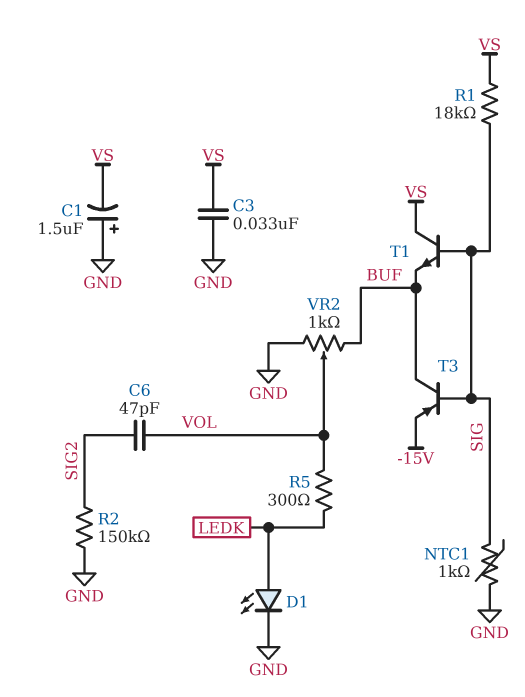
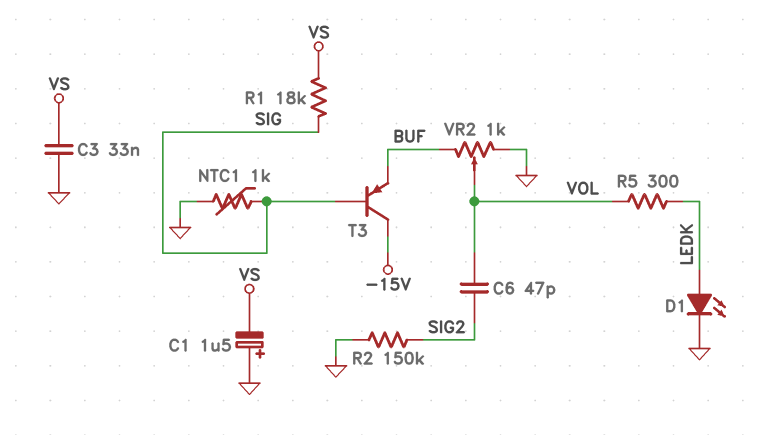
T1: NPN (B SIG, C VS, E BUF) -> none
T3: PNP (B SIG, C BUF, E -15V) -> PNP (B SIG, C -15V, E BUF)

